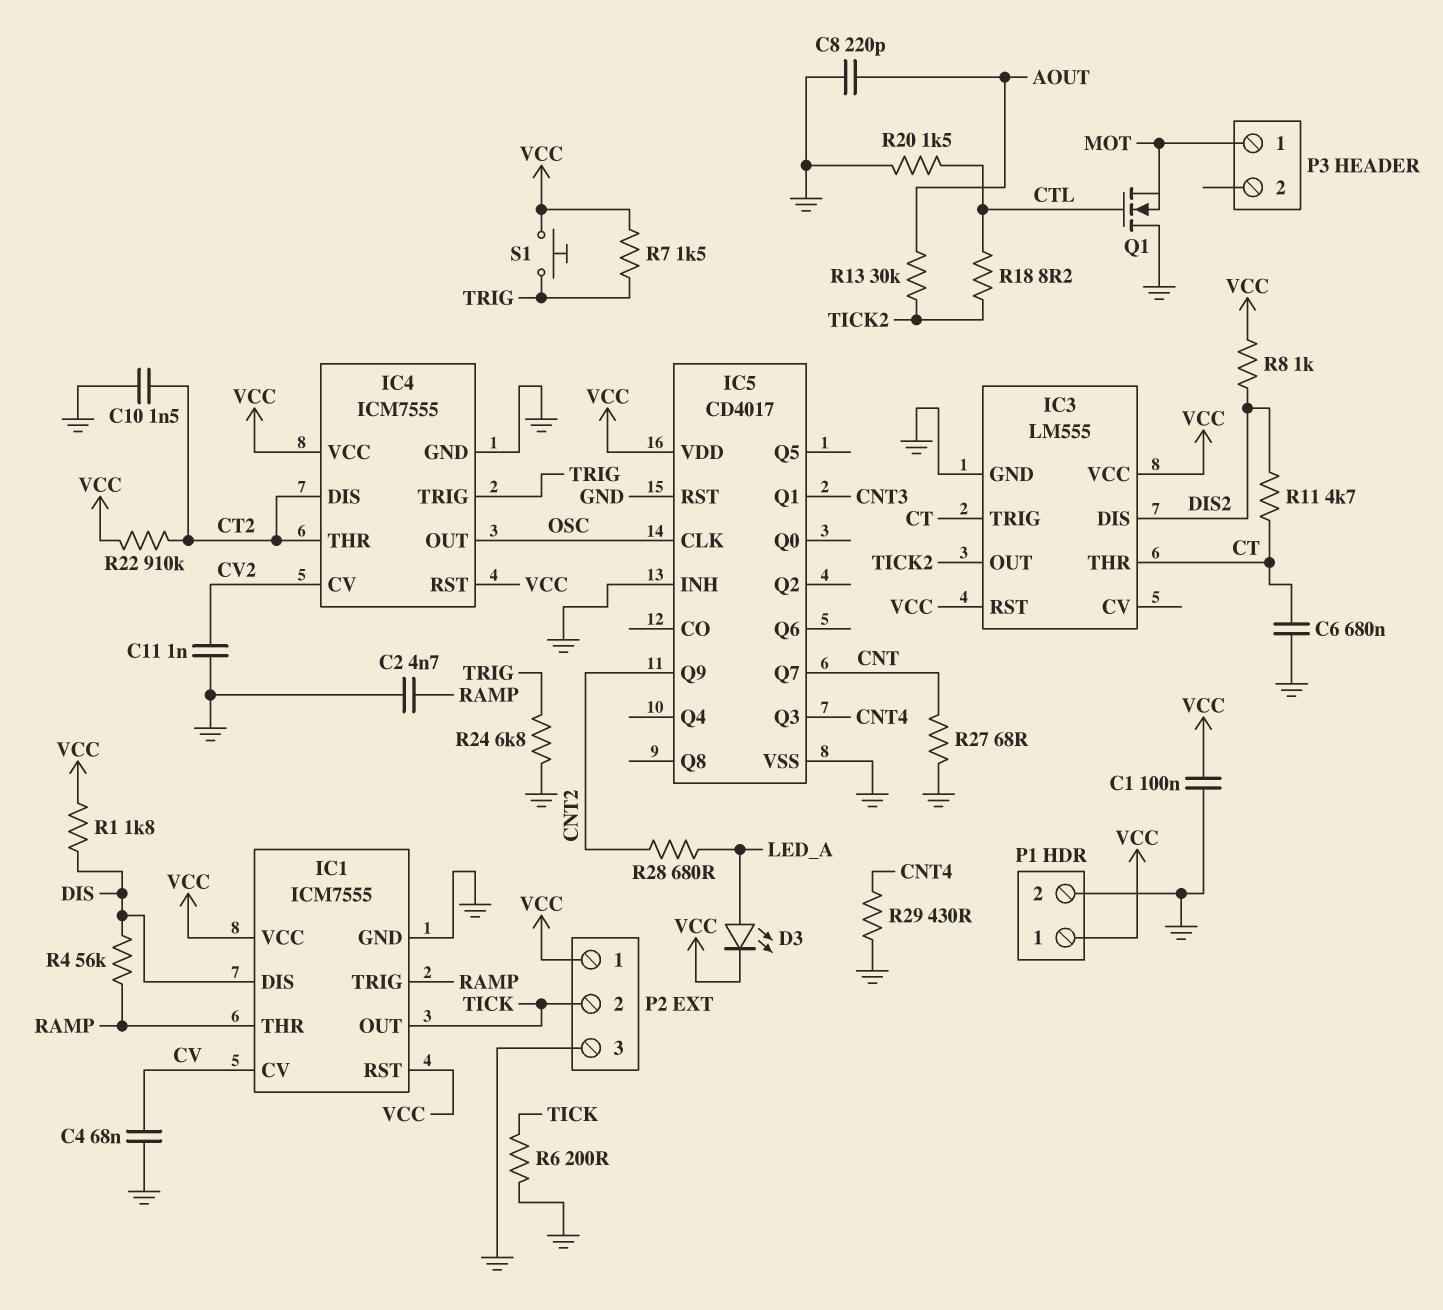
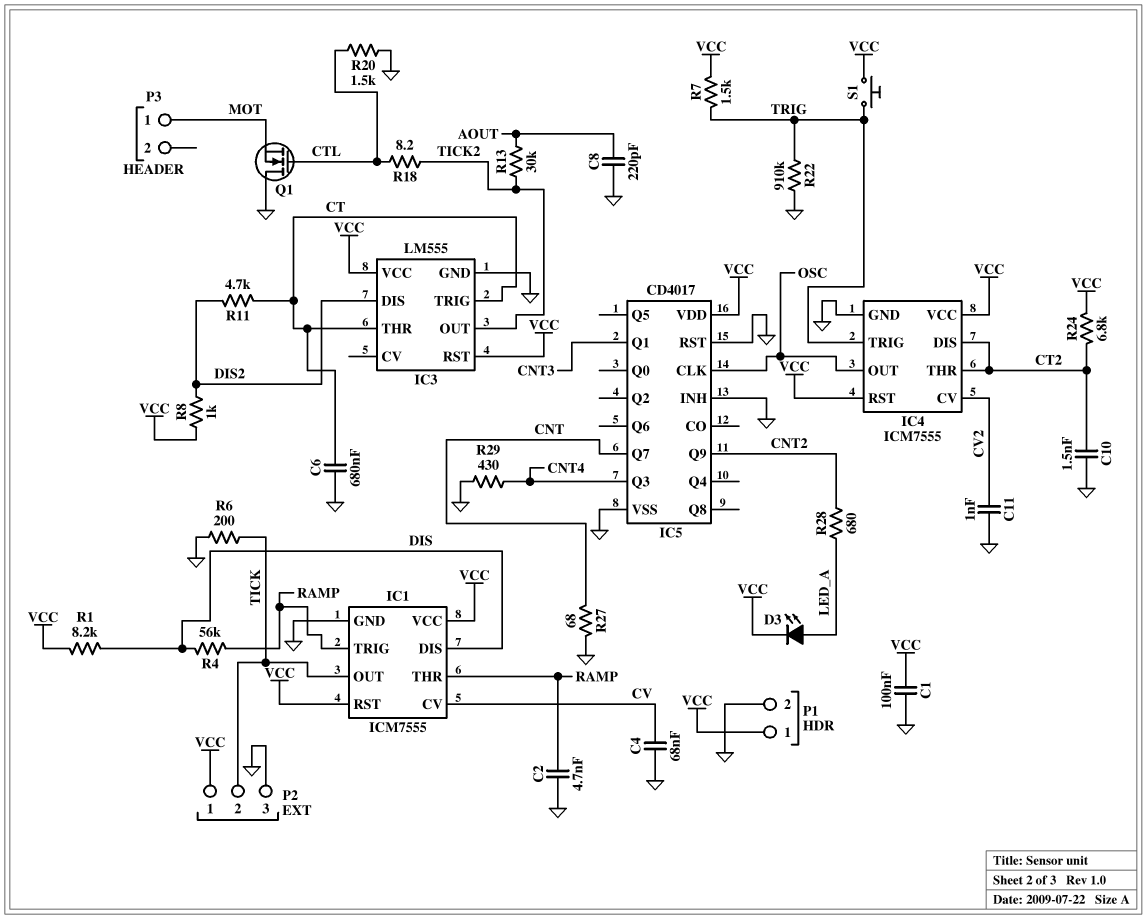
R1: 1.8k (DIS, VCC) -> 8.2k (DIS, VCC)
R22: 910k (CT2, VCC) -> 910k (GND, TRIG)
R24: 6.8k (GND, TRIG) -> 6.8k (CT2, VCC)

